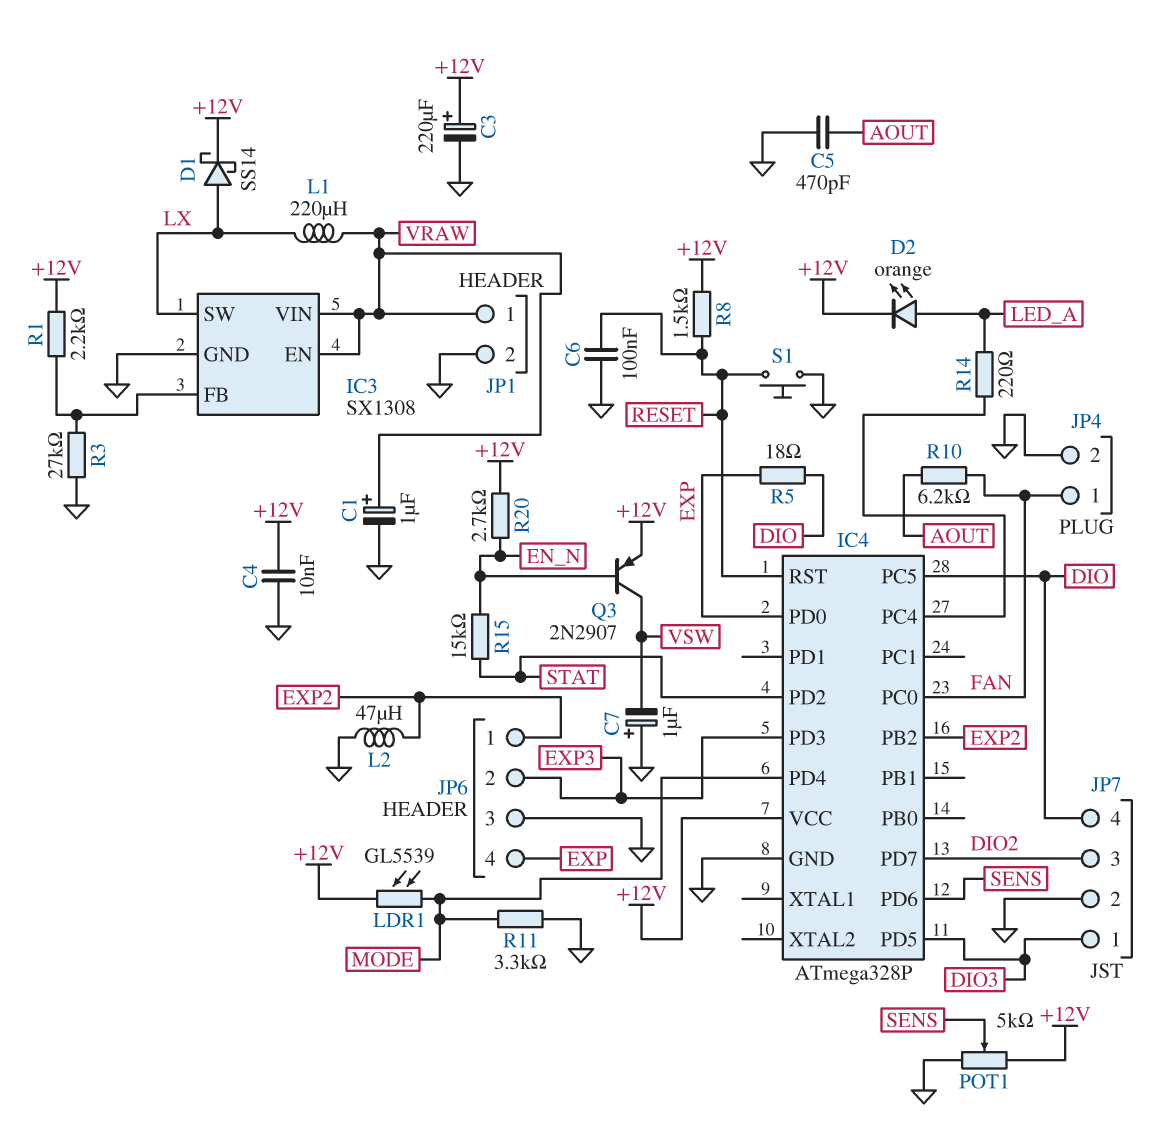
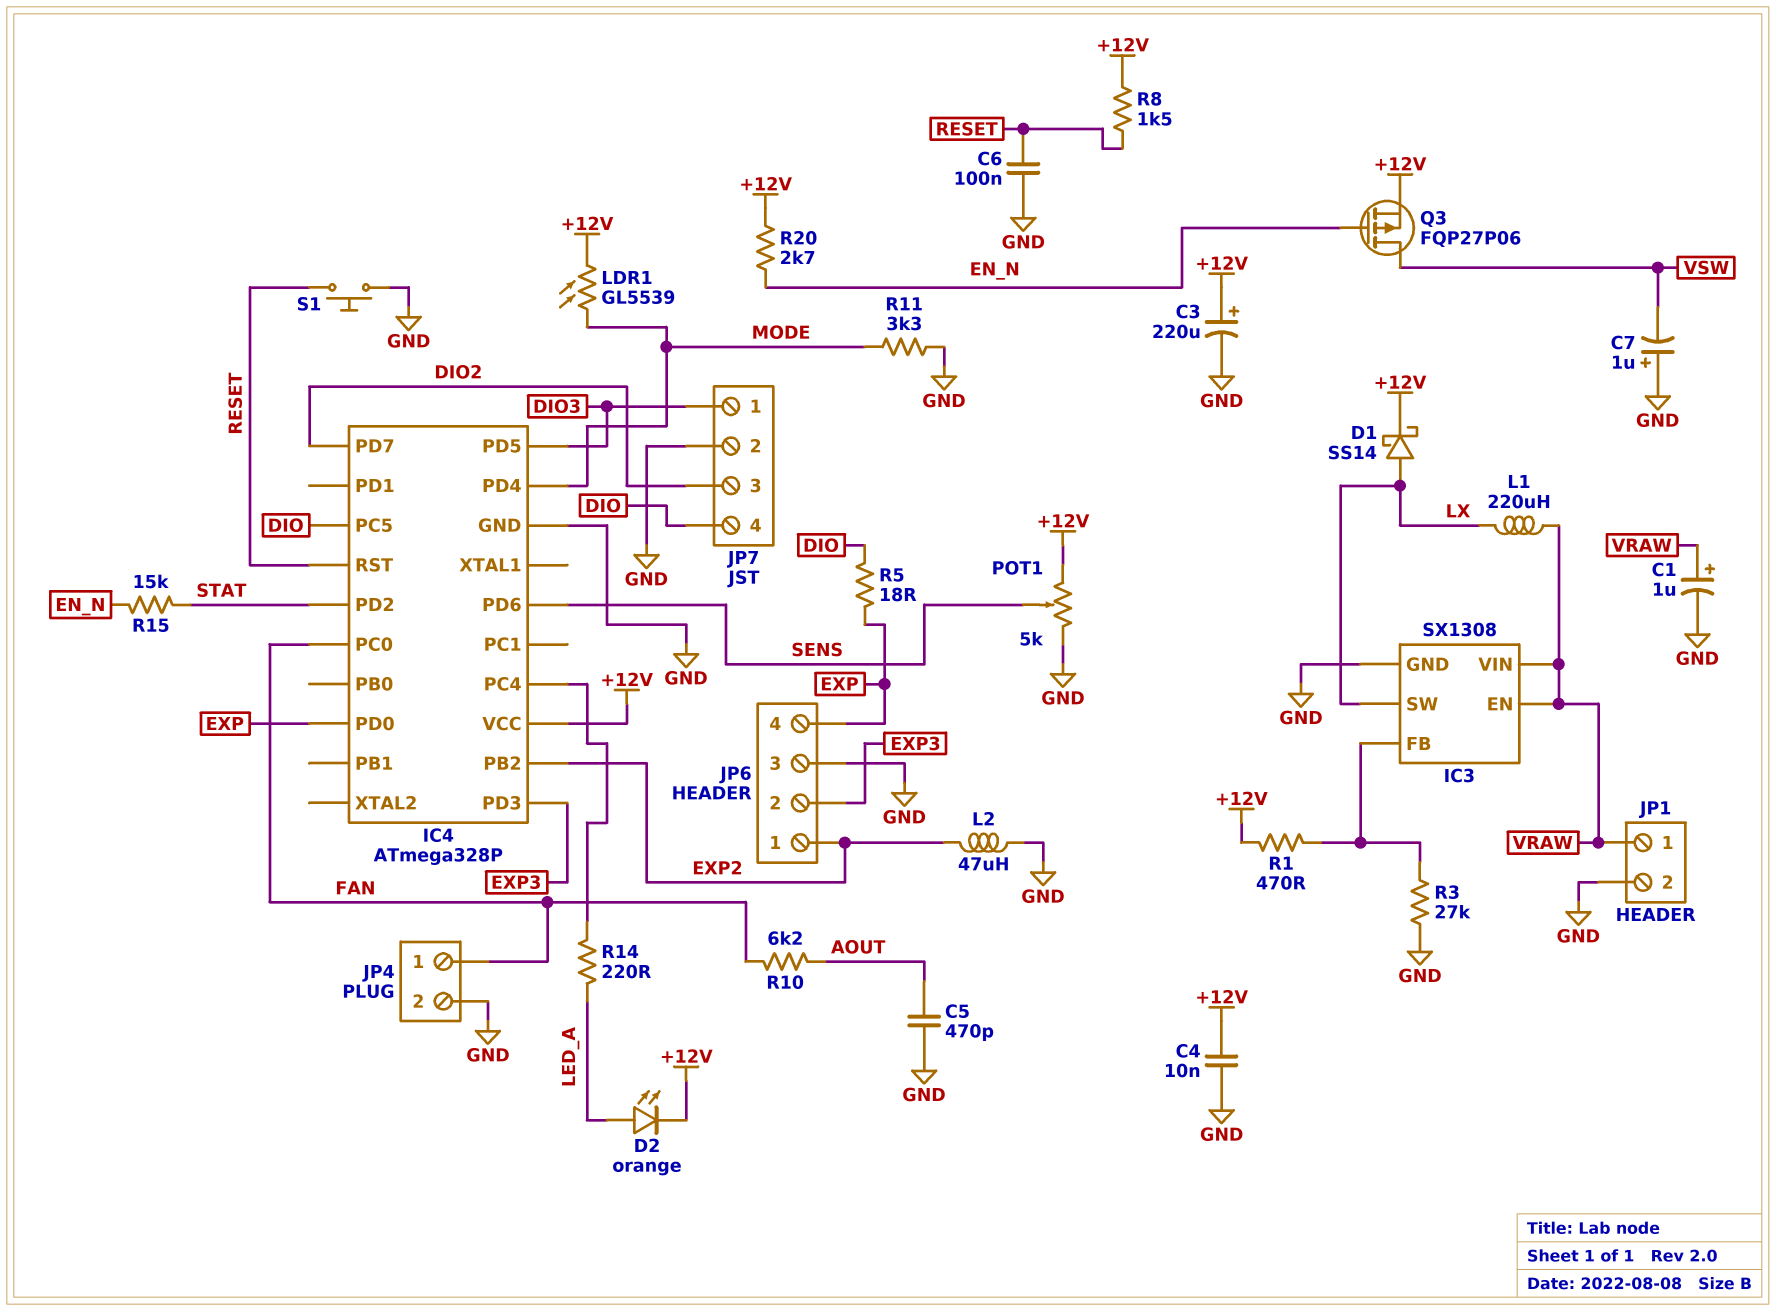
Q3: PNP 2N2907 (B EN_N, C VSW, E +12V) -> PMOS FQP27P06 (G EN_N, D VSW, S +12V)
R1: 2.2k (+12V, IC3/FB) -> 470 (+12V, IC3/FB)

